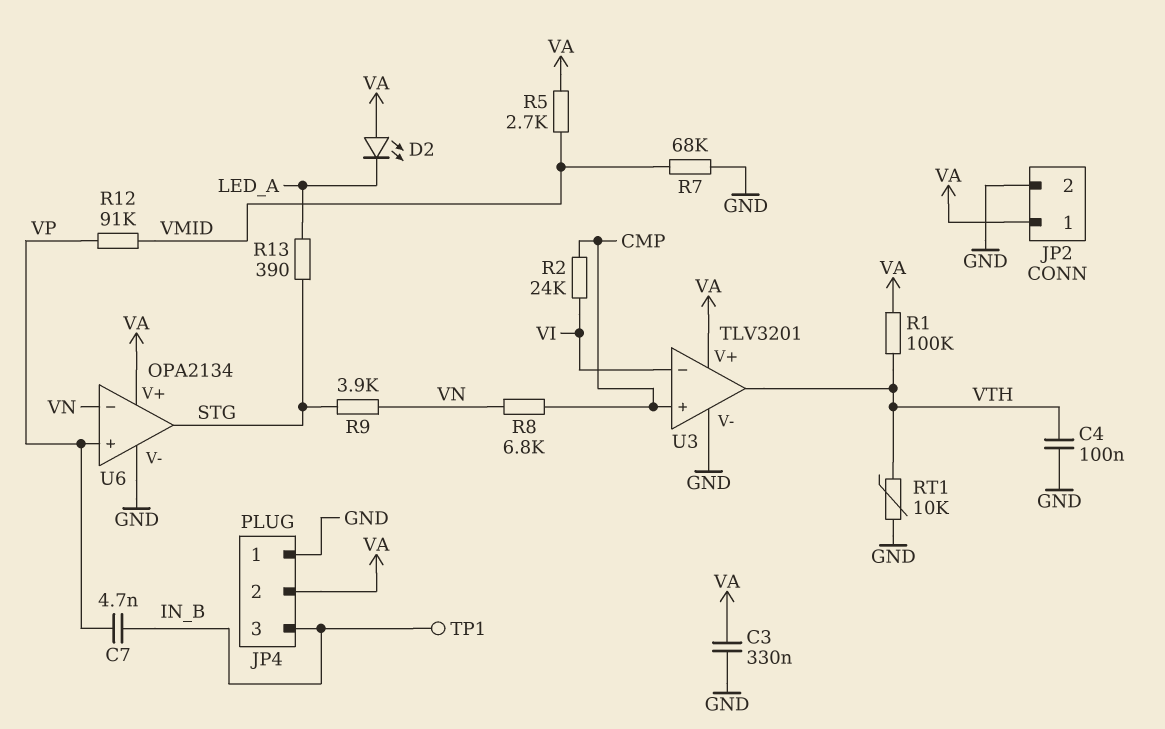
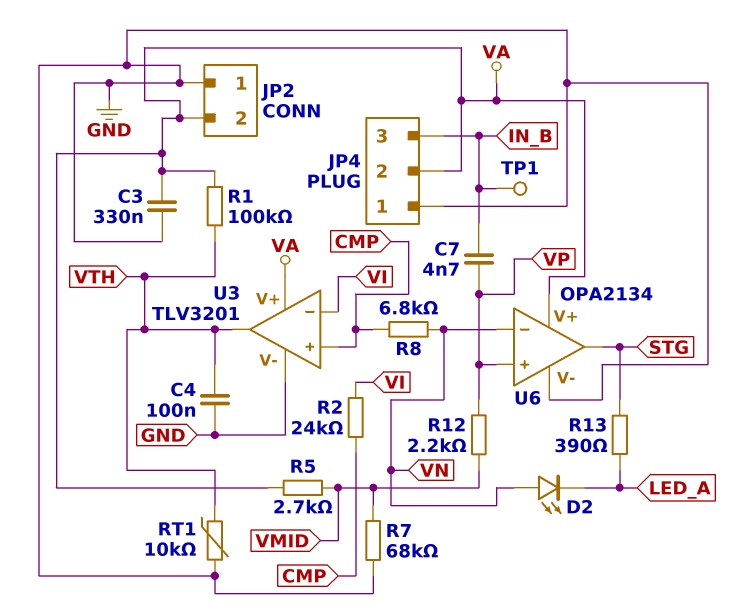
D2: LED (A VA, K LED_A) -> LED (A VN, K LED_A)
JP2 pin 1: VA -> GND
JP2 pin 2: GND -> VA
R9: 3.9k (STG, VN) -> none
R12: 91k (VMID, VP) -> 2.2k (VMID, VP)

